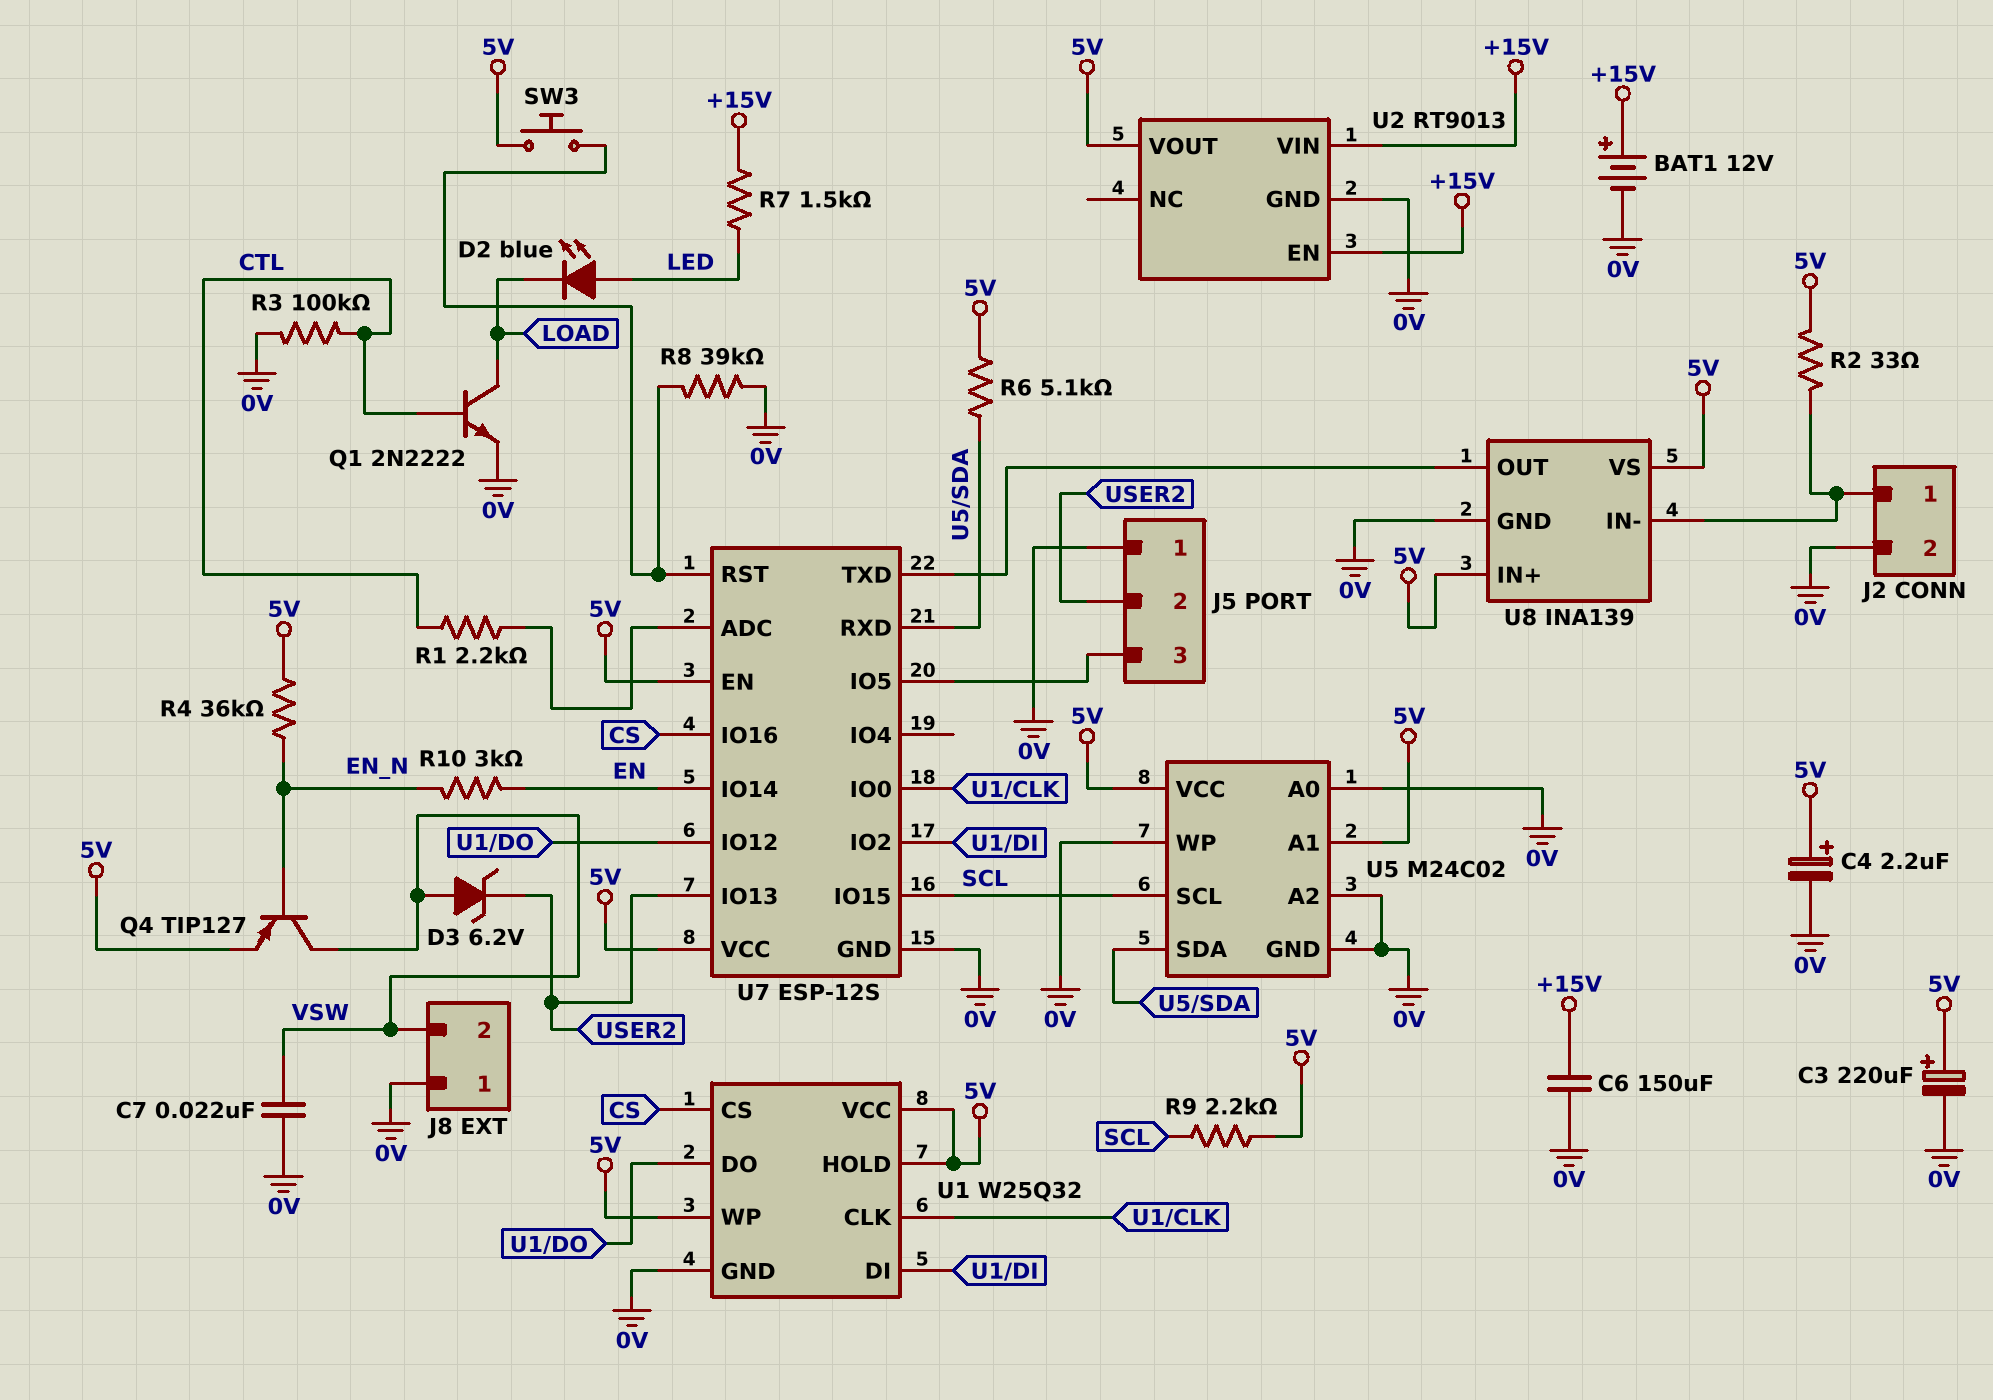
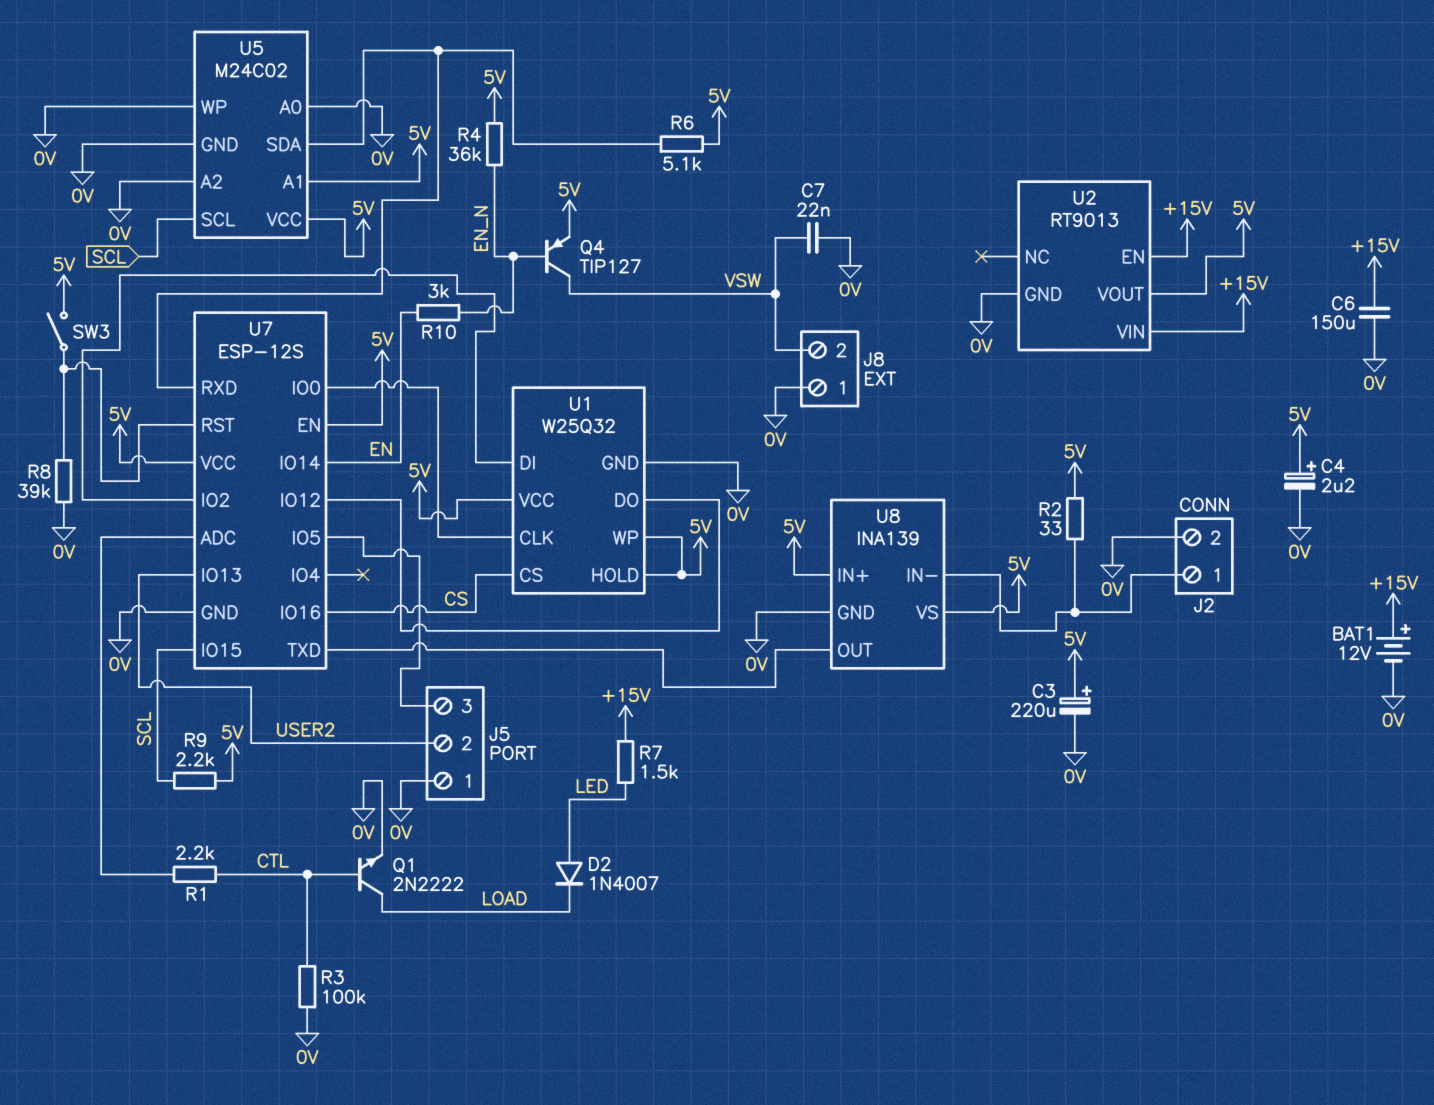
D2: LED blue (A LED, K LOAD) -> diode 1N4007 (A LED, K LOAD)
D3: zener 6.2V (A VSW, K USER2) -> none
SW3: button (5V, U7/RST) -> switch (5V, U7/RST)

